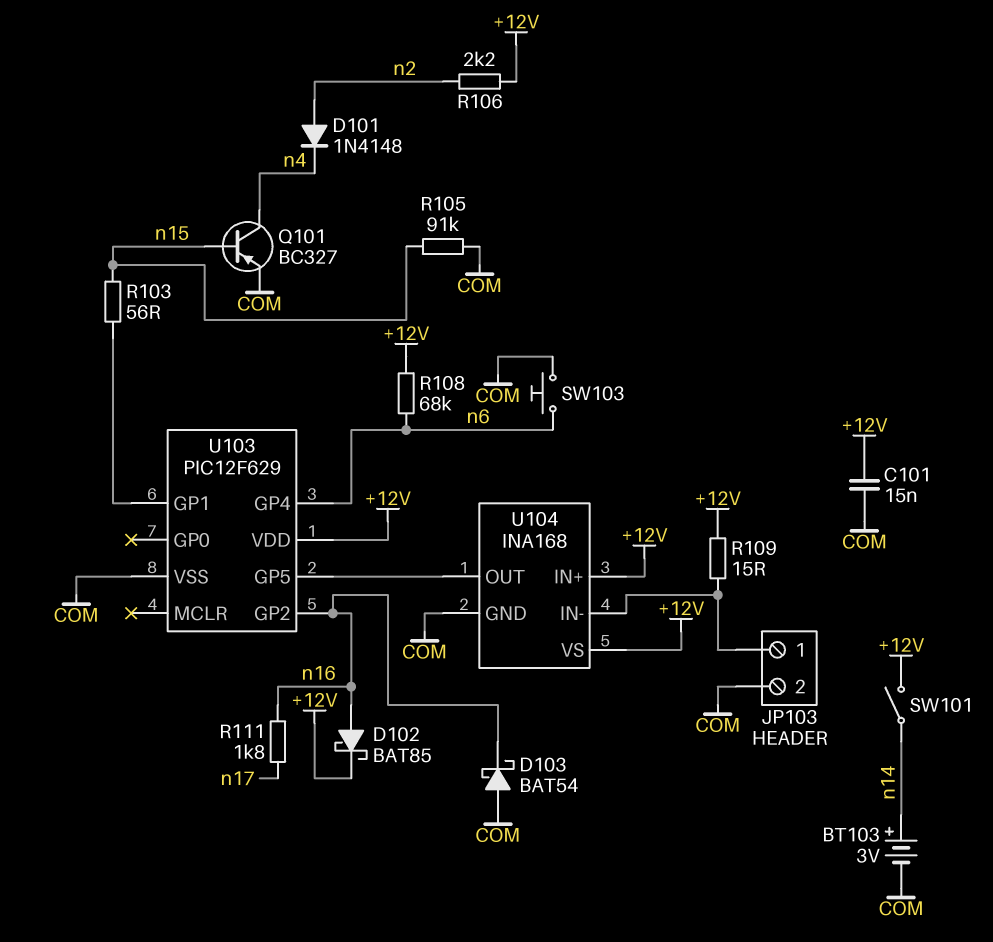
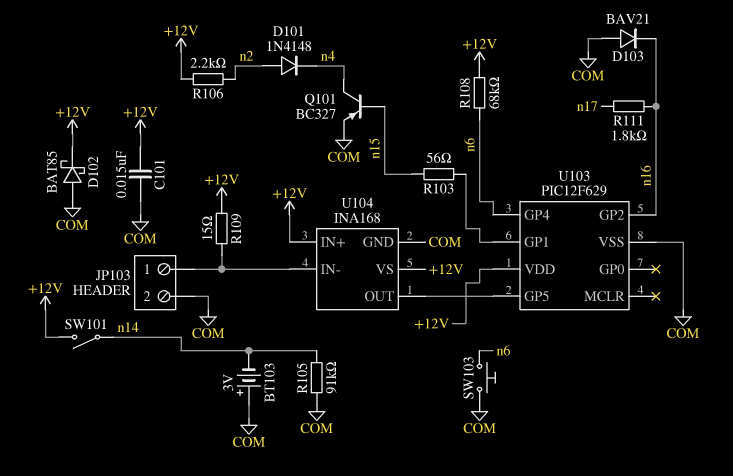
BT103: 3V (plus n14, minus COM) -> 3V (plus COM, minus n14)
D102: schottky BAT85 (A n16, K +12V) -> schottky BAT85 (A COM, K +12V)
D103: schottky BAT54 (A COM, K n16) -> diode BAV21 (A COM, K n16)
R105: 91k (COM, n15) -> 91k (COM, n14)

